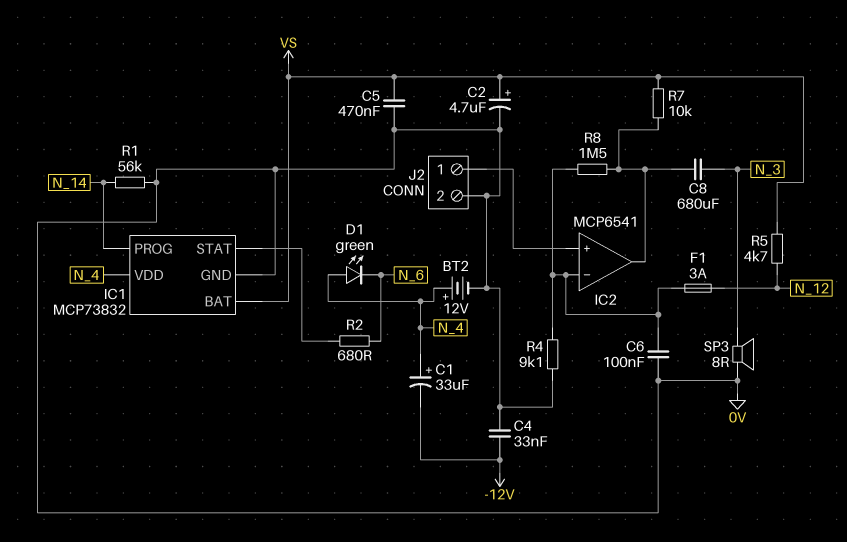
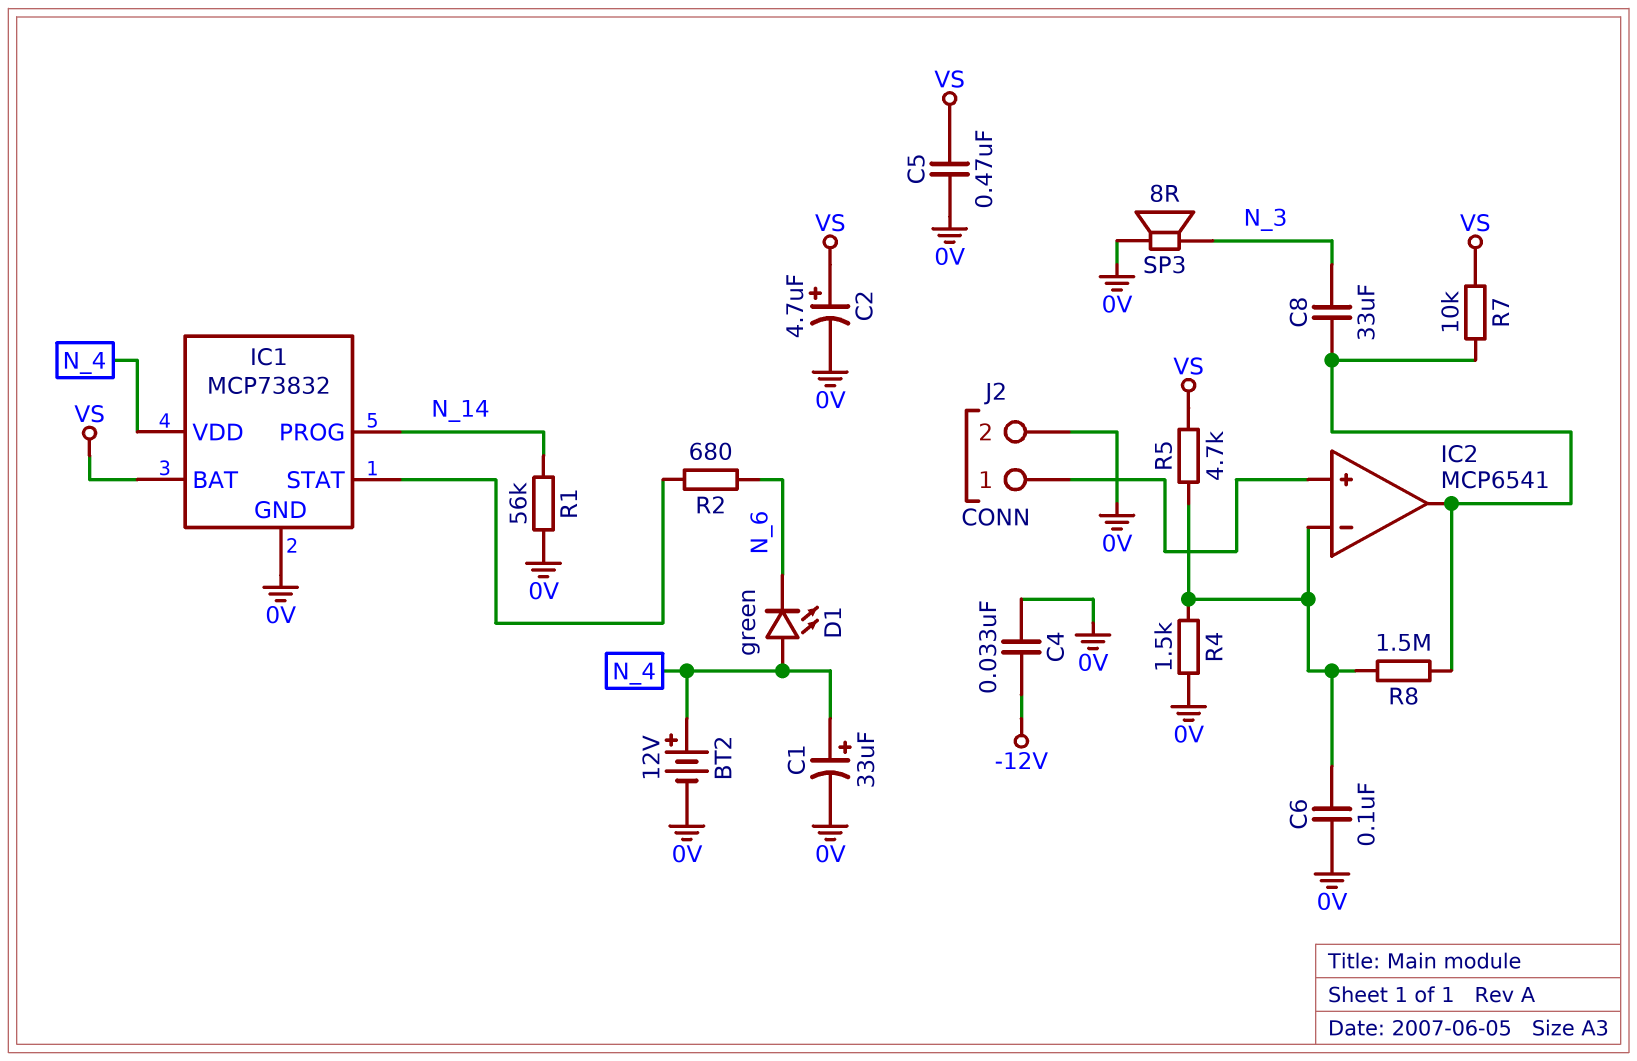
C1: 33uF (plus N_4, minus -12V) -> 33uF (plus N_4, minus 0V)
C8: 680uF (IC2/out, N_3) -> 33uF (IC2/out, N_3)
F1: 3A (IC2/in-, N_12) -> none
R4: 9.1k (0V, IC2/in-) -> 1.5k (0V, IC2/in-)
R5: 4.7k (N_12, VS) -> 4.7k (IC2/in-, VS)

